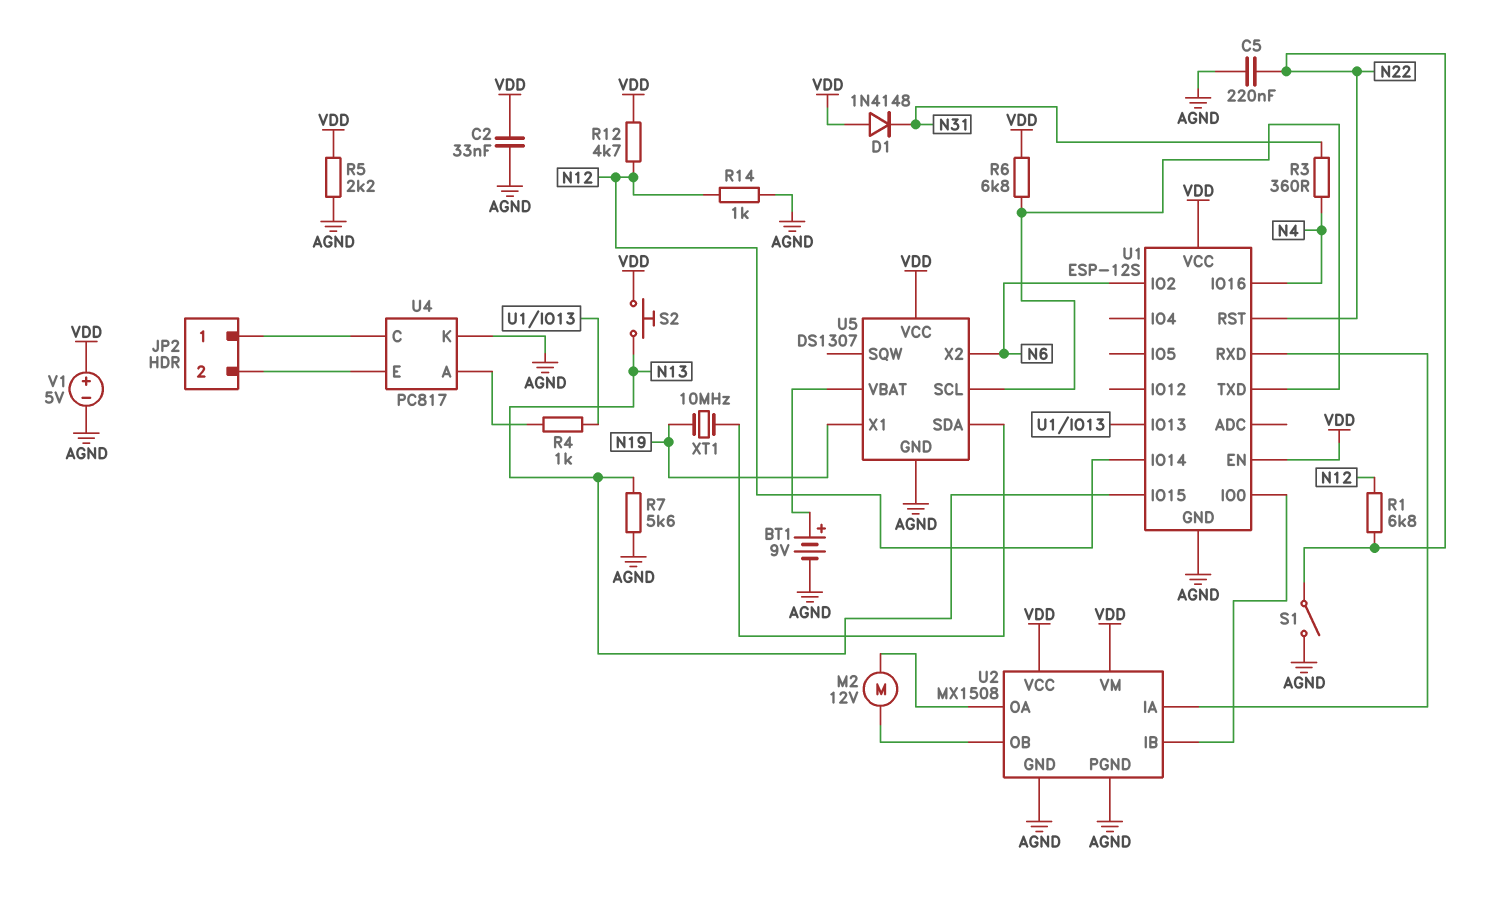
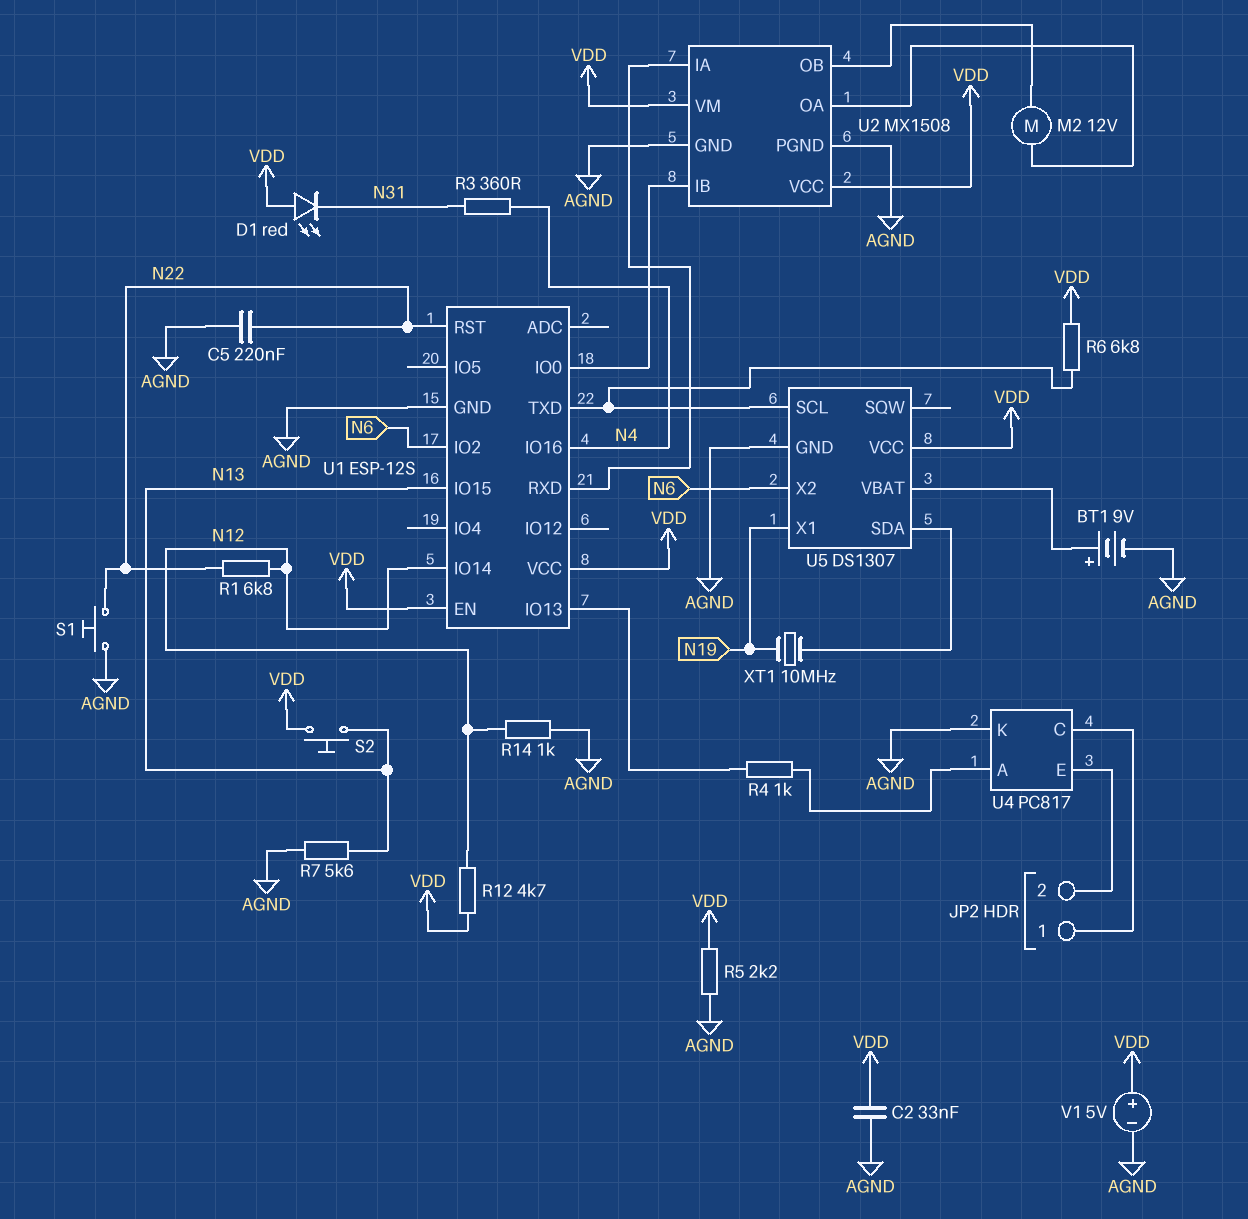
D1: diode 1N4148 (A VDD, K N31) -> LED red (A VDD, K N31)
S1: switch (AGND, N22) -> button (AGND, N22)

